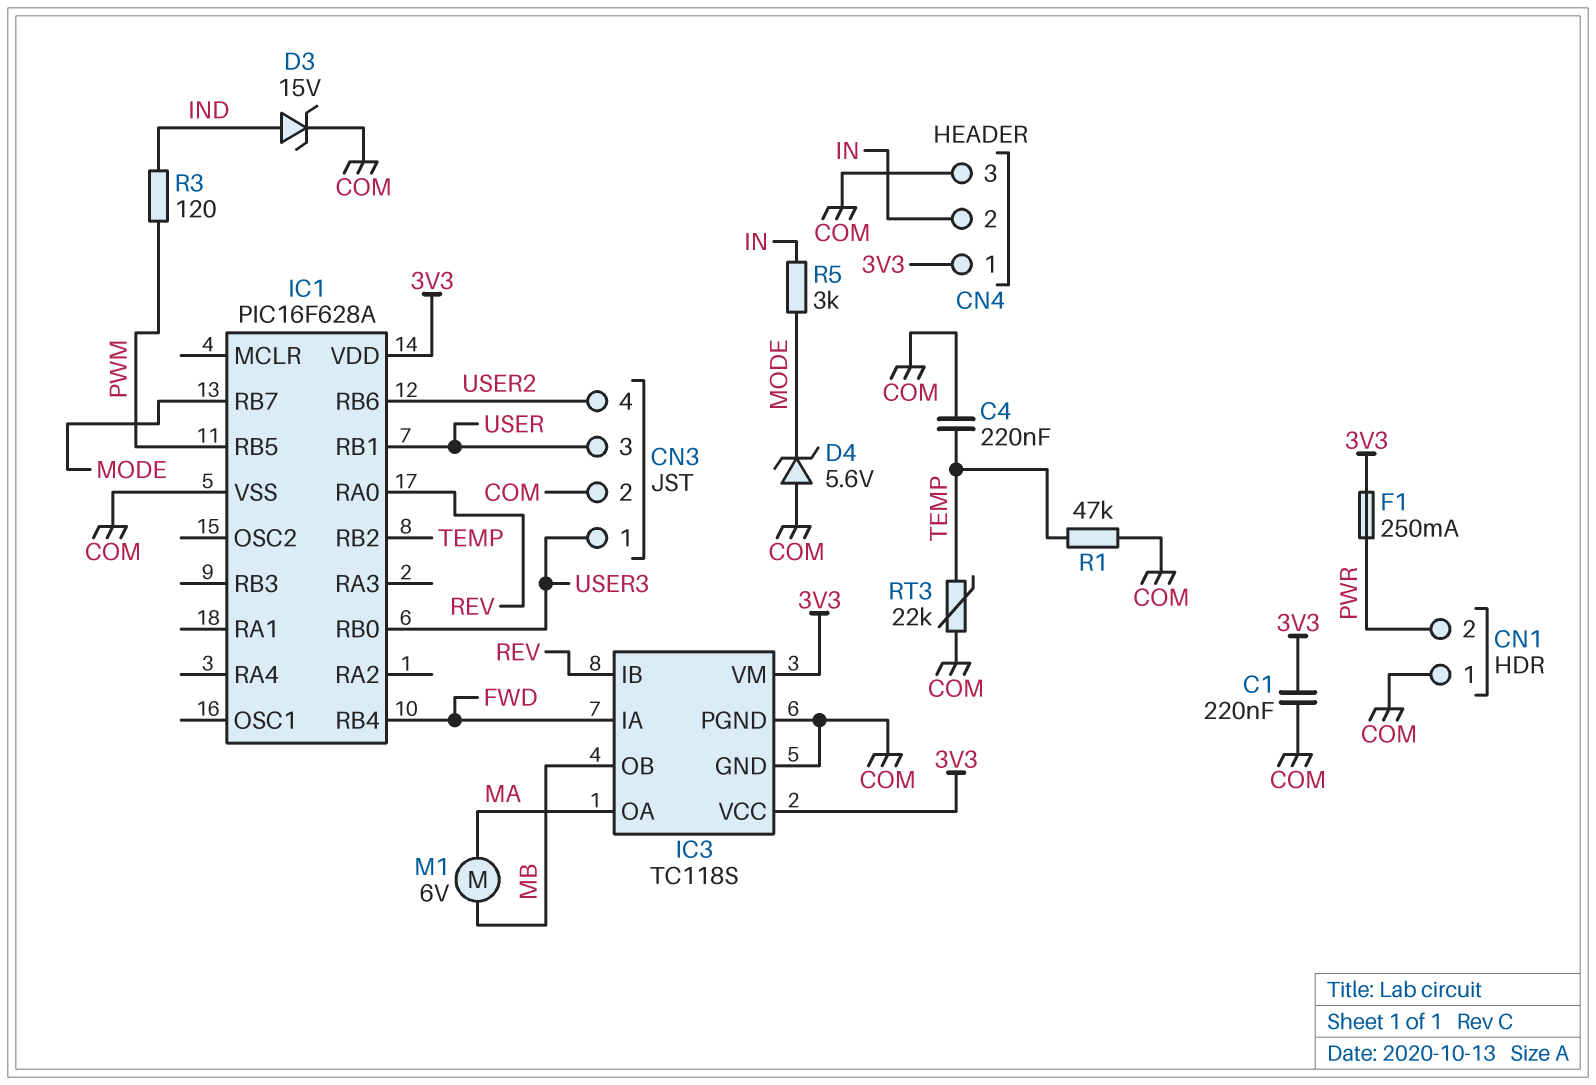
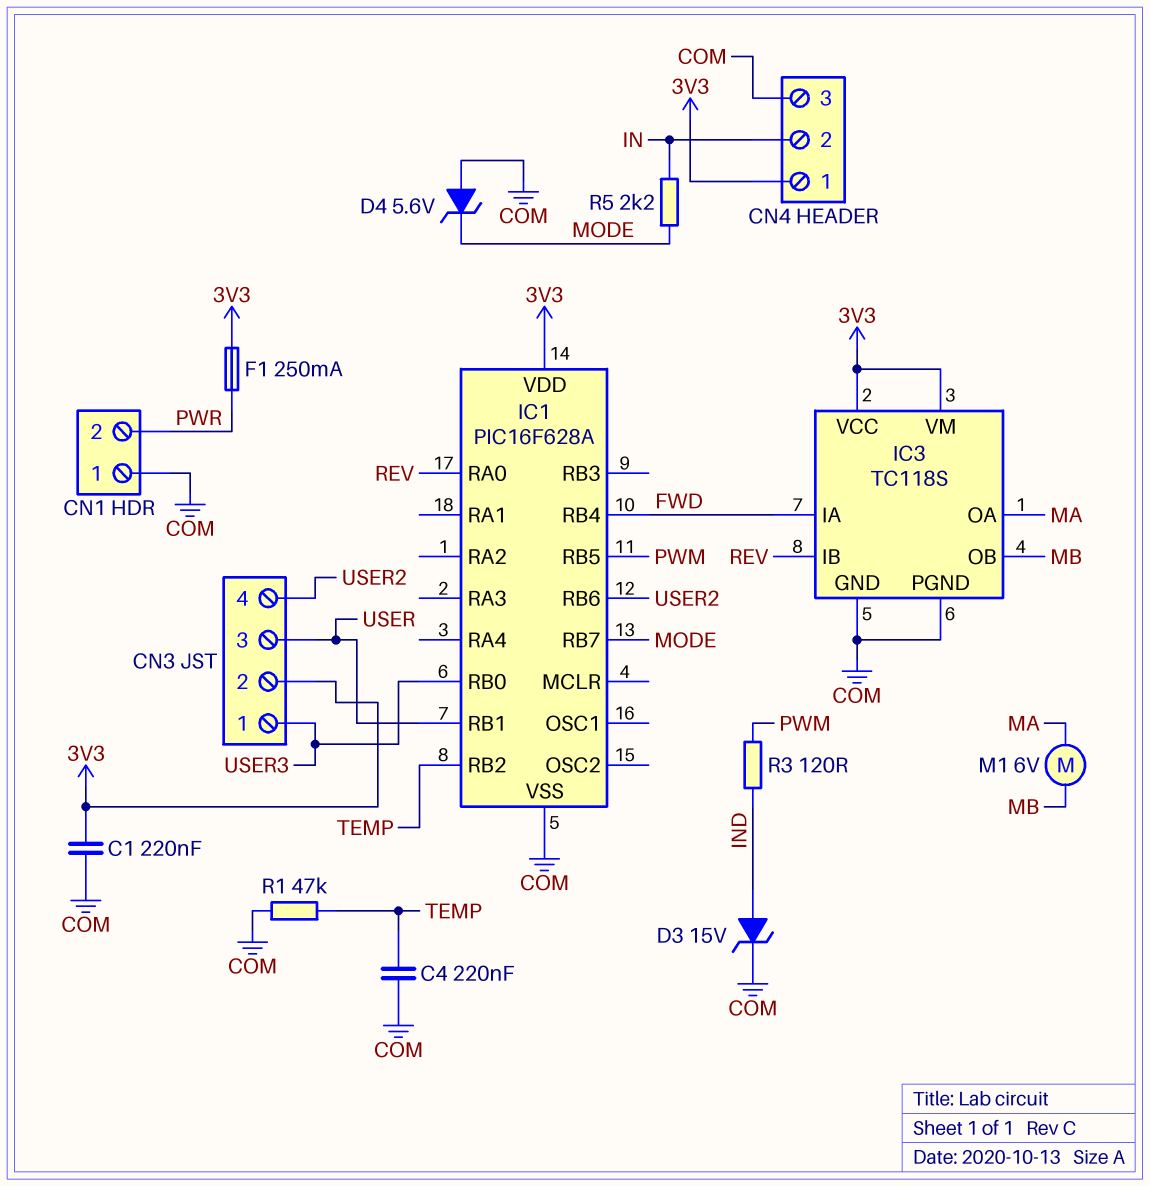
CN3 pin 2: COM -> 3V3
R5: 3k (IN, MODE) -> 2.2k (IN, MODE)
RT3: 22k (COM, TEMP) -> none

